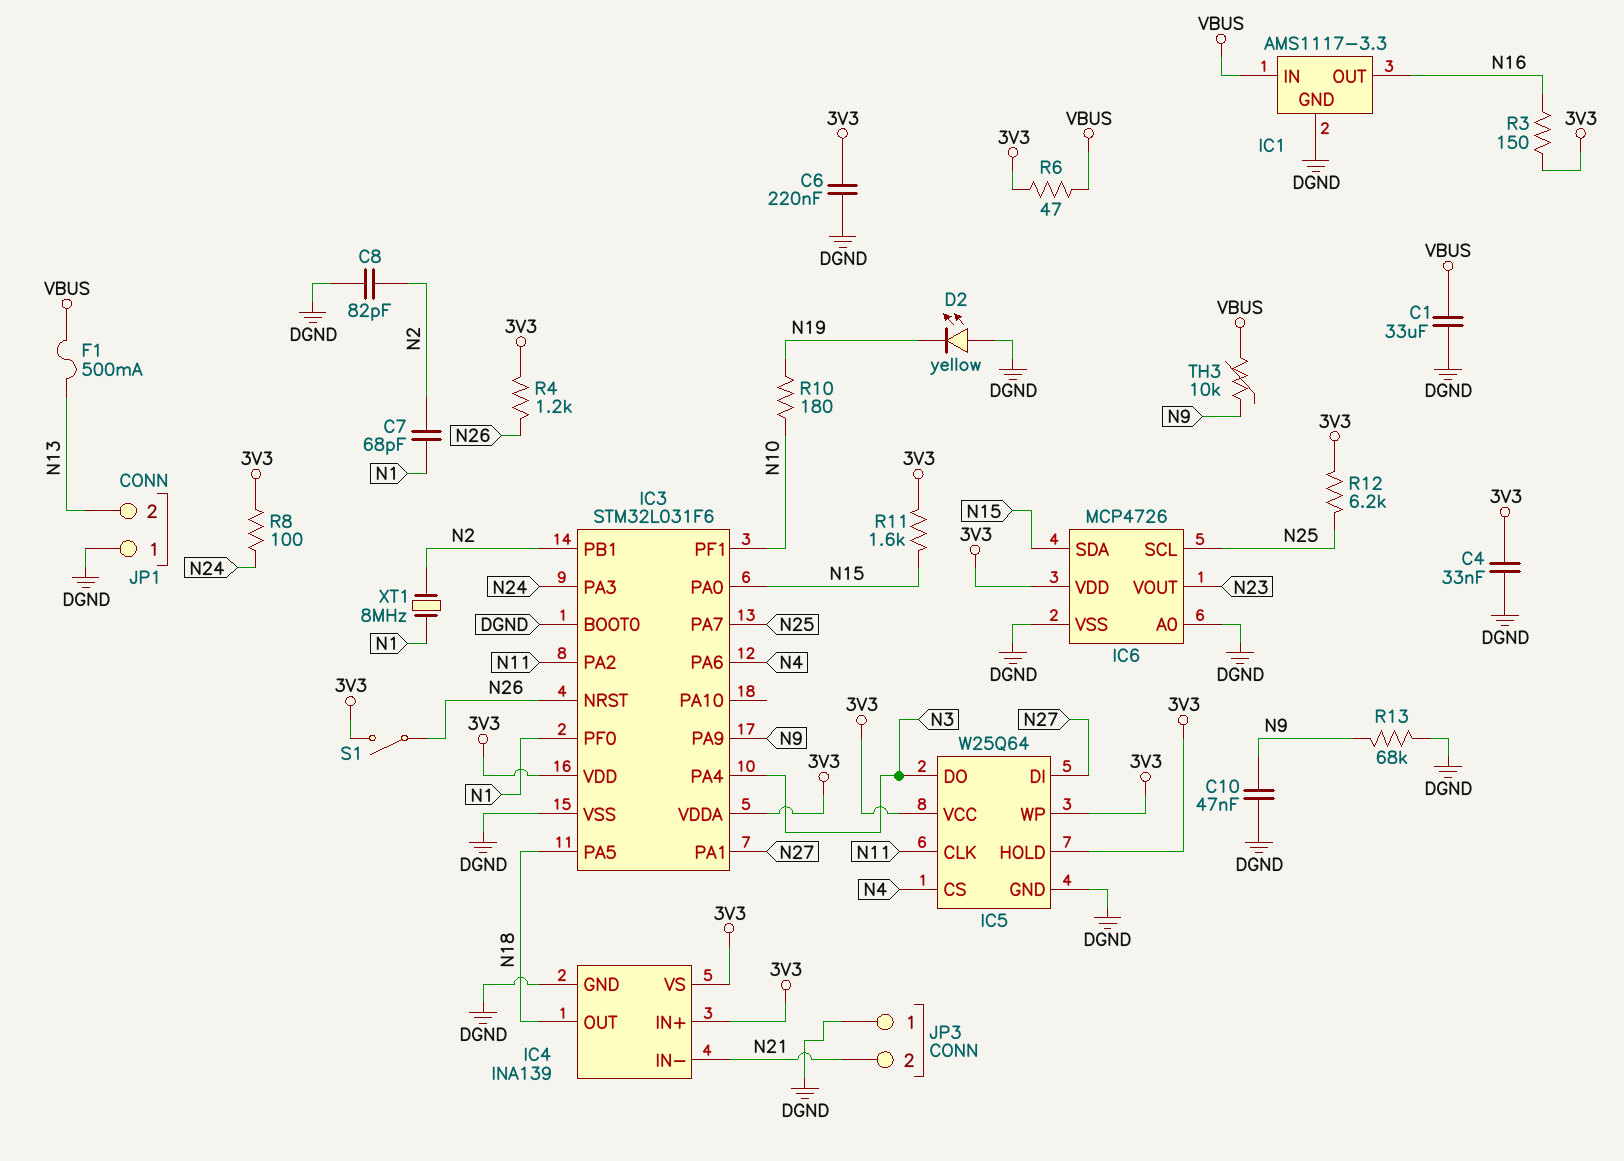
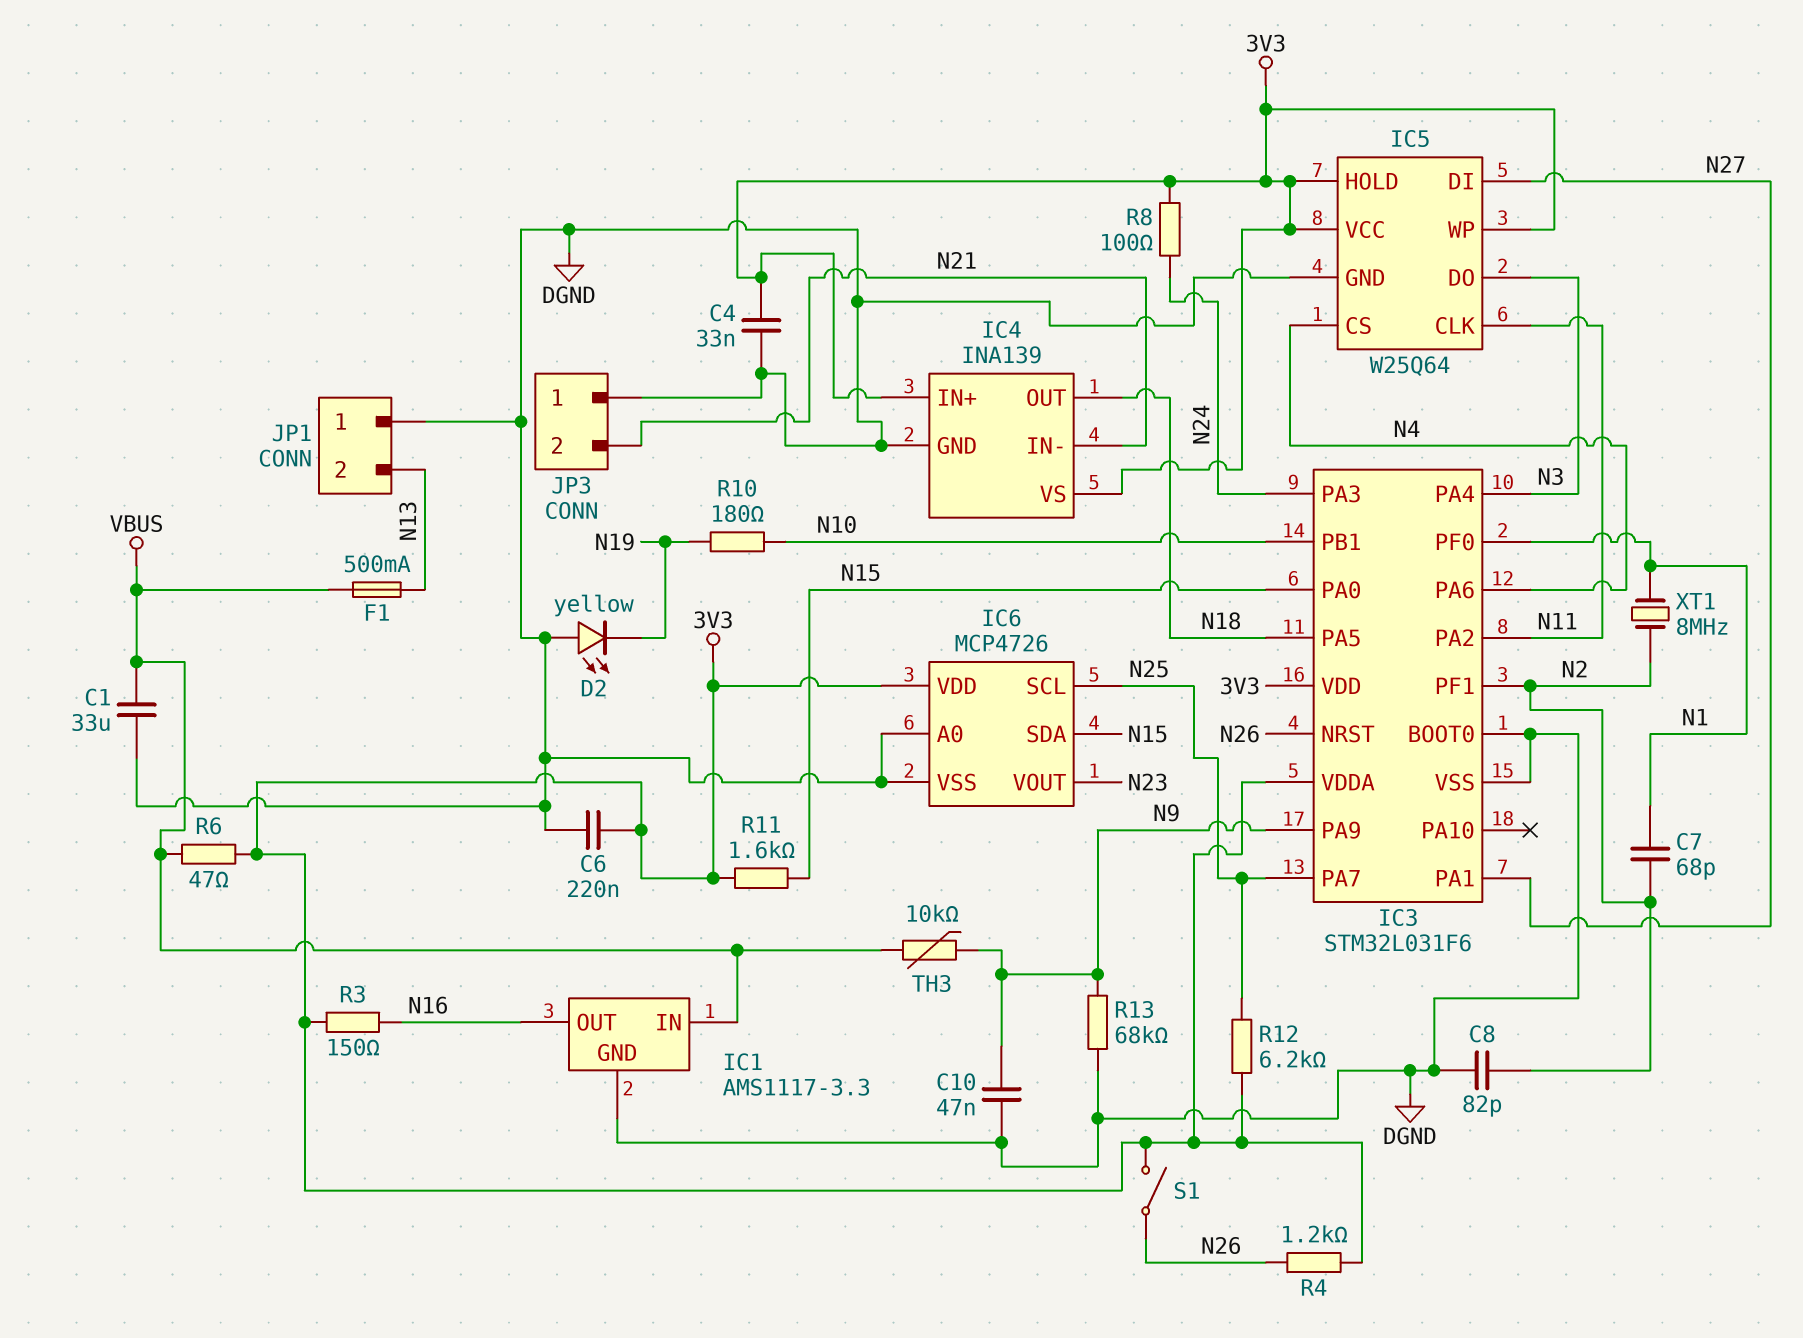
IC3 pin PB1: N2 -> N10
IC3 pin PF1: N10 -> N2

